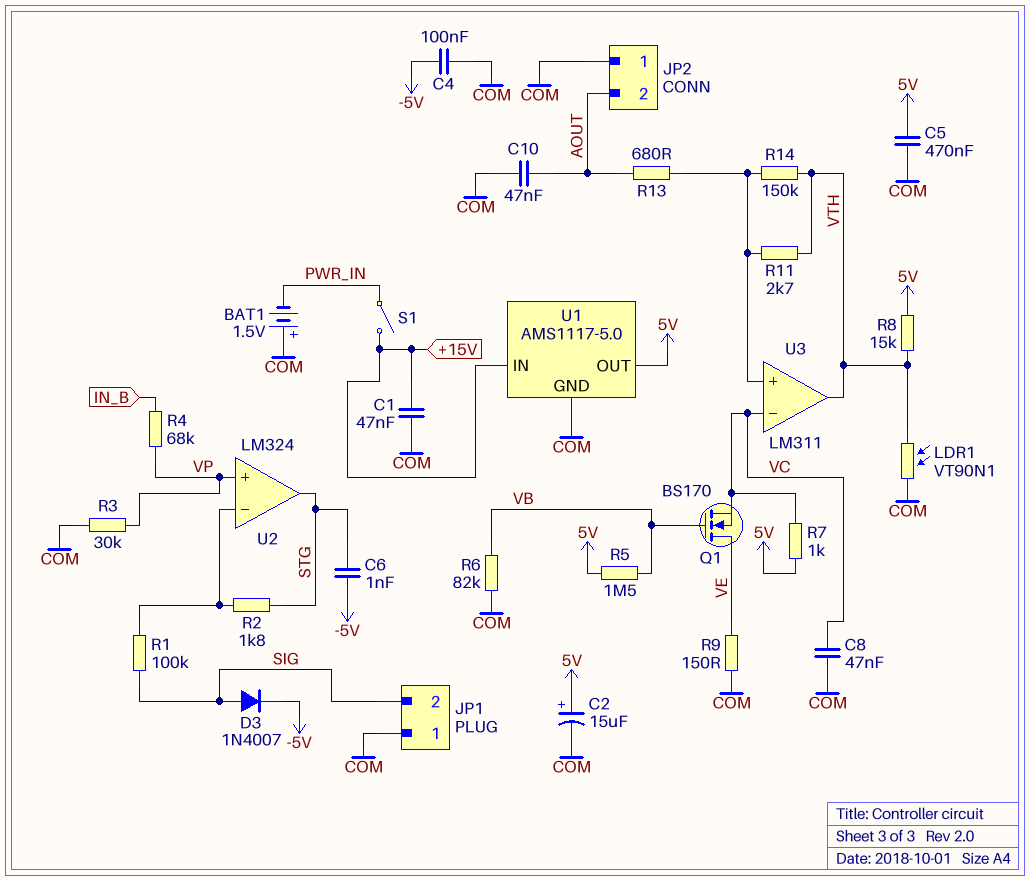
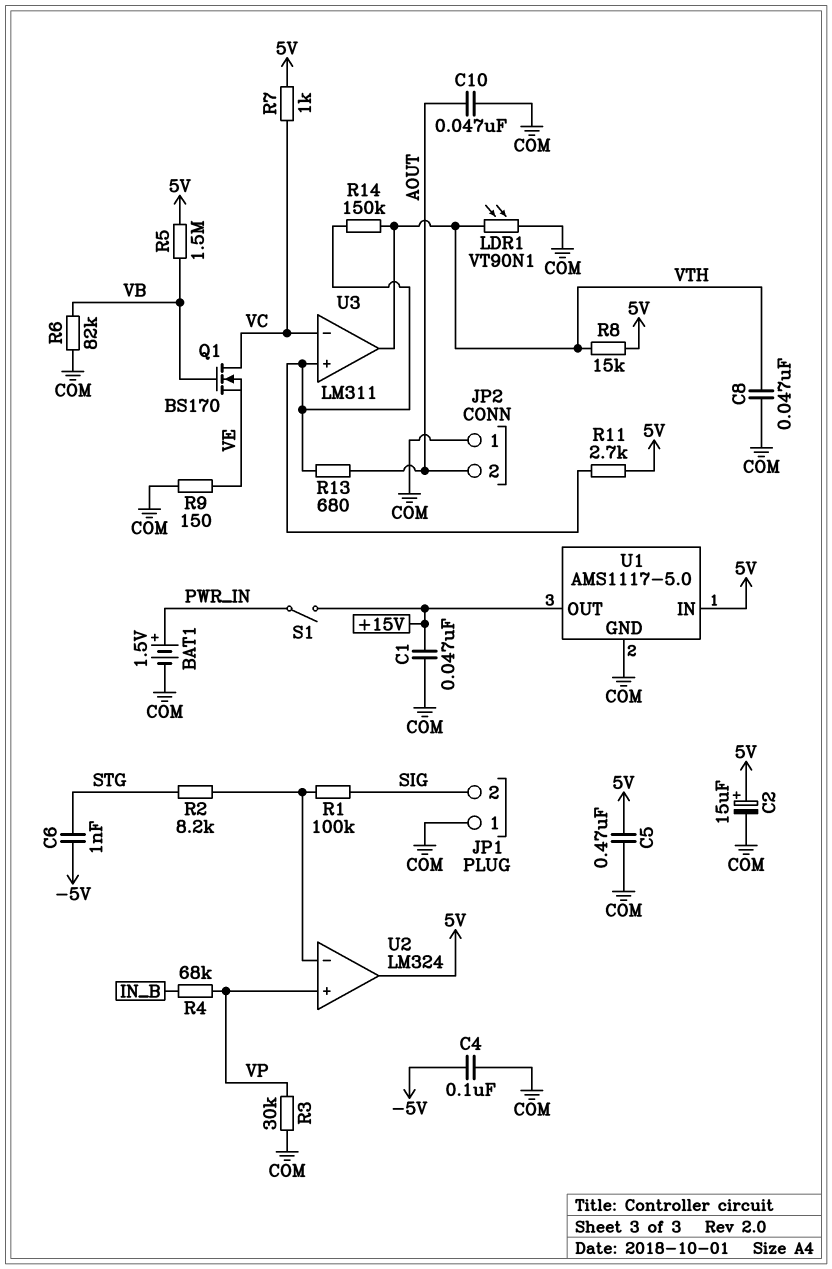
BAT1: 1.5V (plus COM, minus PWR_IN) -> 1.5V (plus PWR_IN, minus COM)
C8: 47nF (COM, VC) -> 47nF (COM, VTH)
D3: diode 1N4007 (A SIG, K -5V) -> none
Q1: NMOS BS170 (G VB, D VE, S VC) -> NMOS BS170 (G VB, D VC, S VE)
R2: 1.8k (STG, U2/in-) -> 8.2k (STG, U2/in-)
R11: 2.7k (U3/in+, VTH) -> 2.7k (5V, U3/in+)
U1 pin IN: +15V -> 5V
U1 pin OUT: 5V -> +15V
U2 pin out: STG -> 5V

